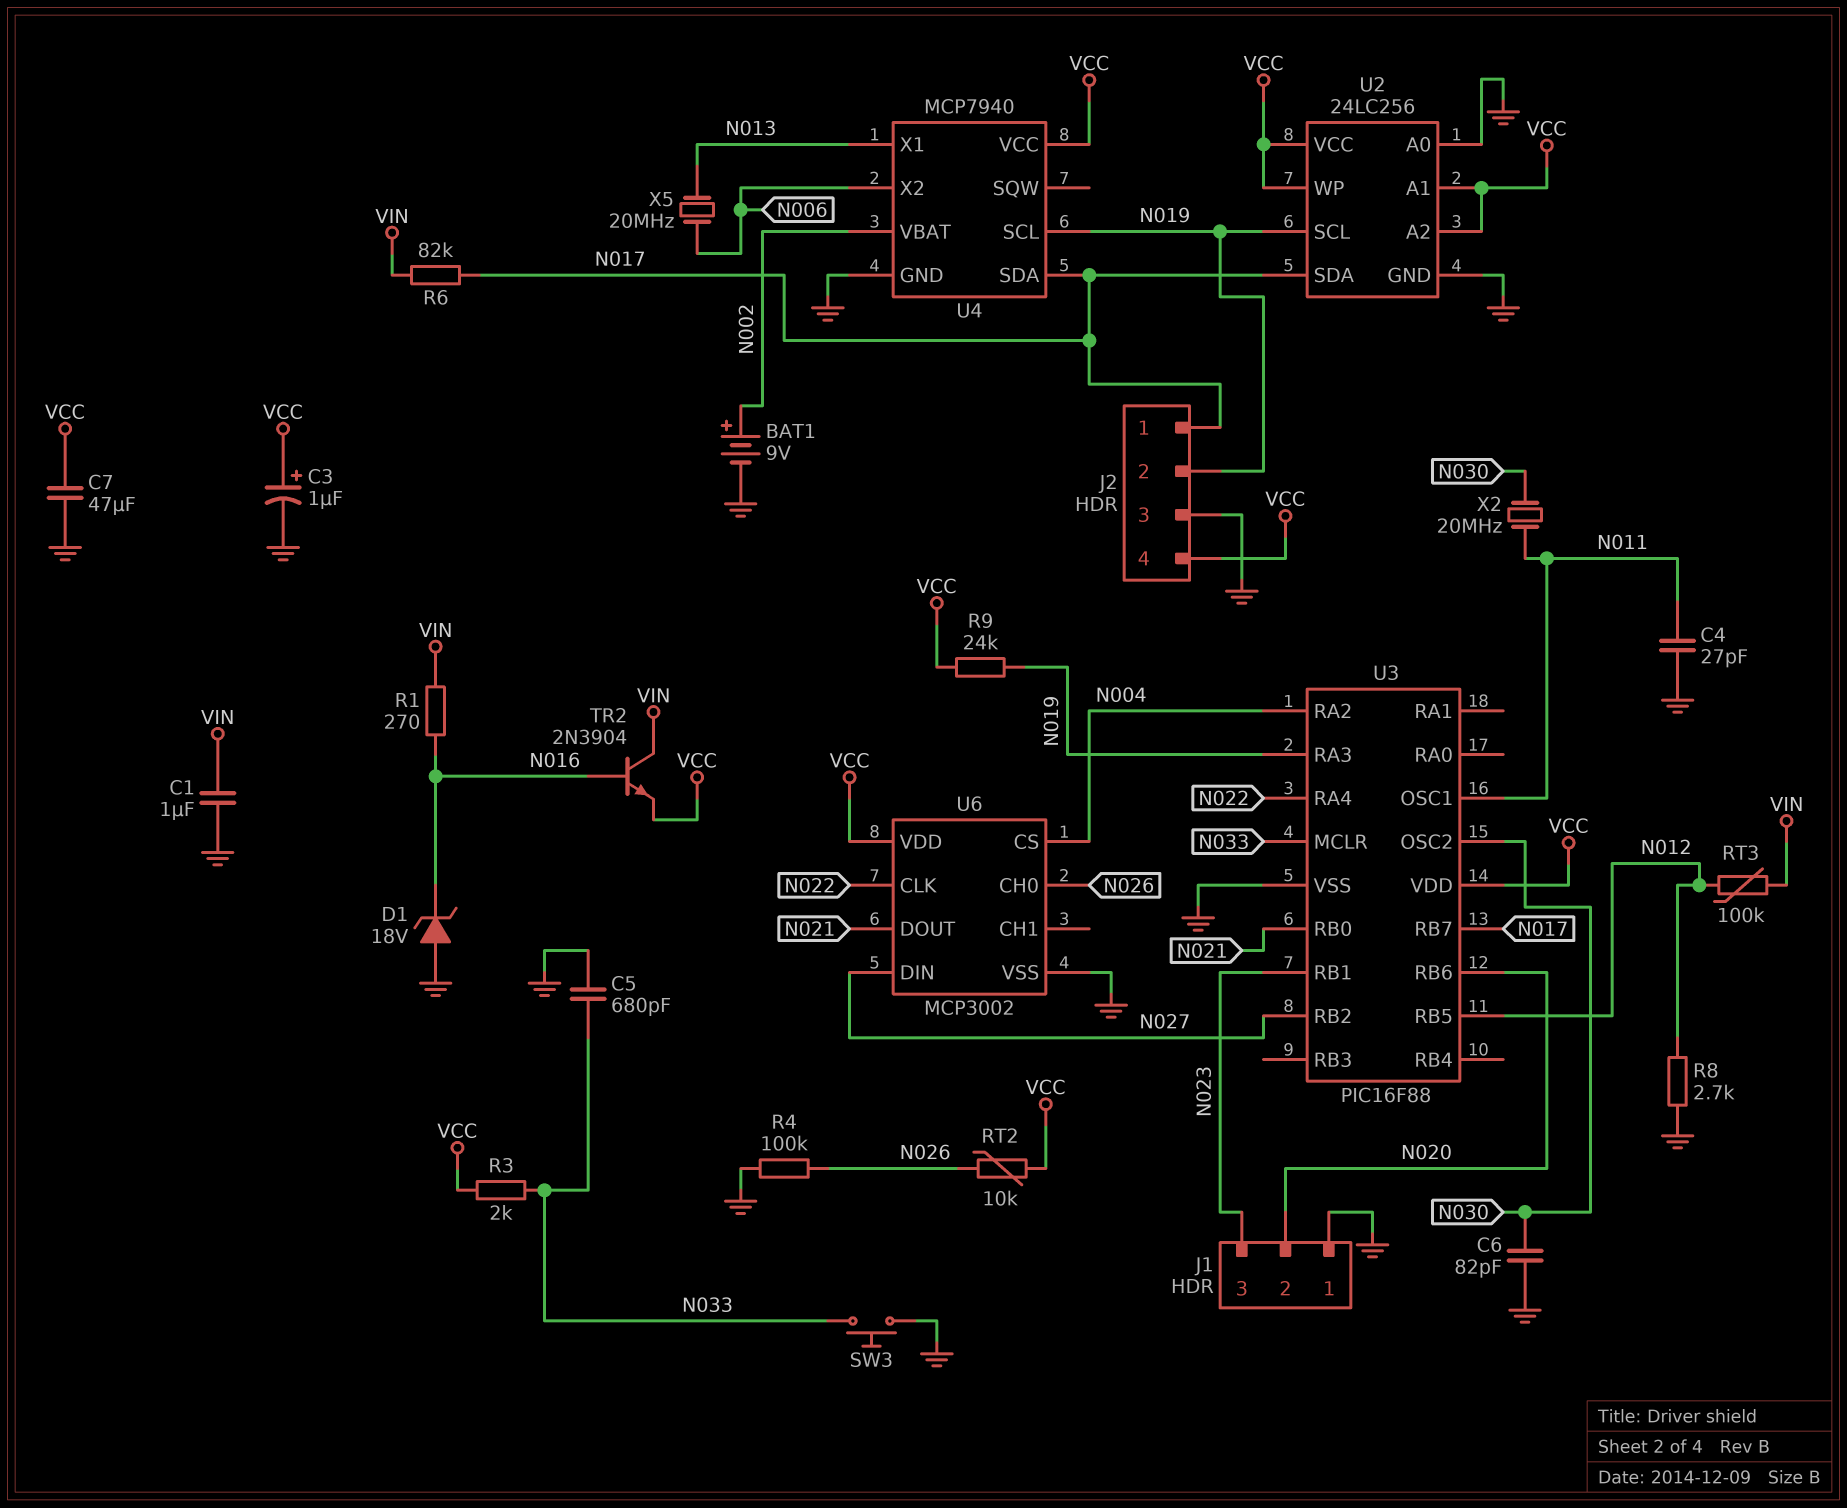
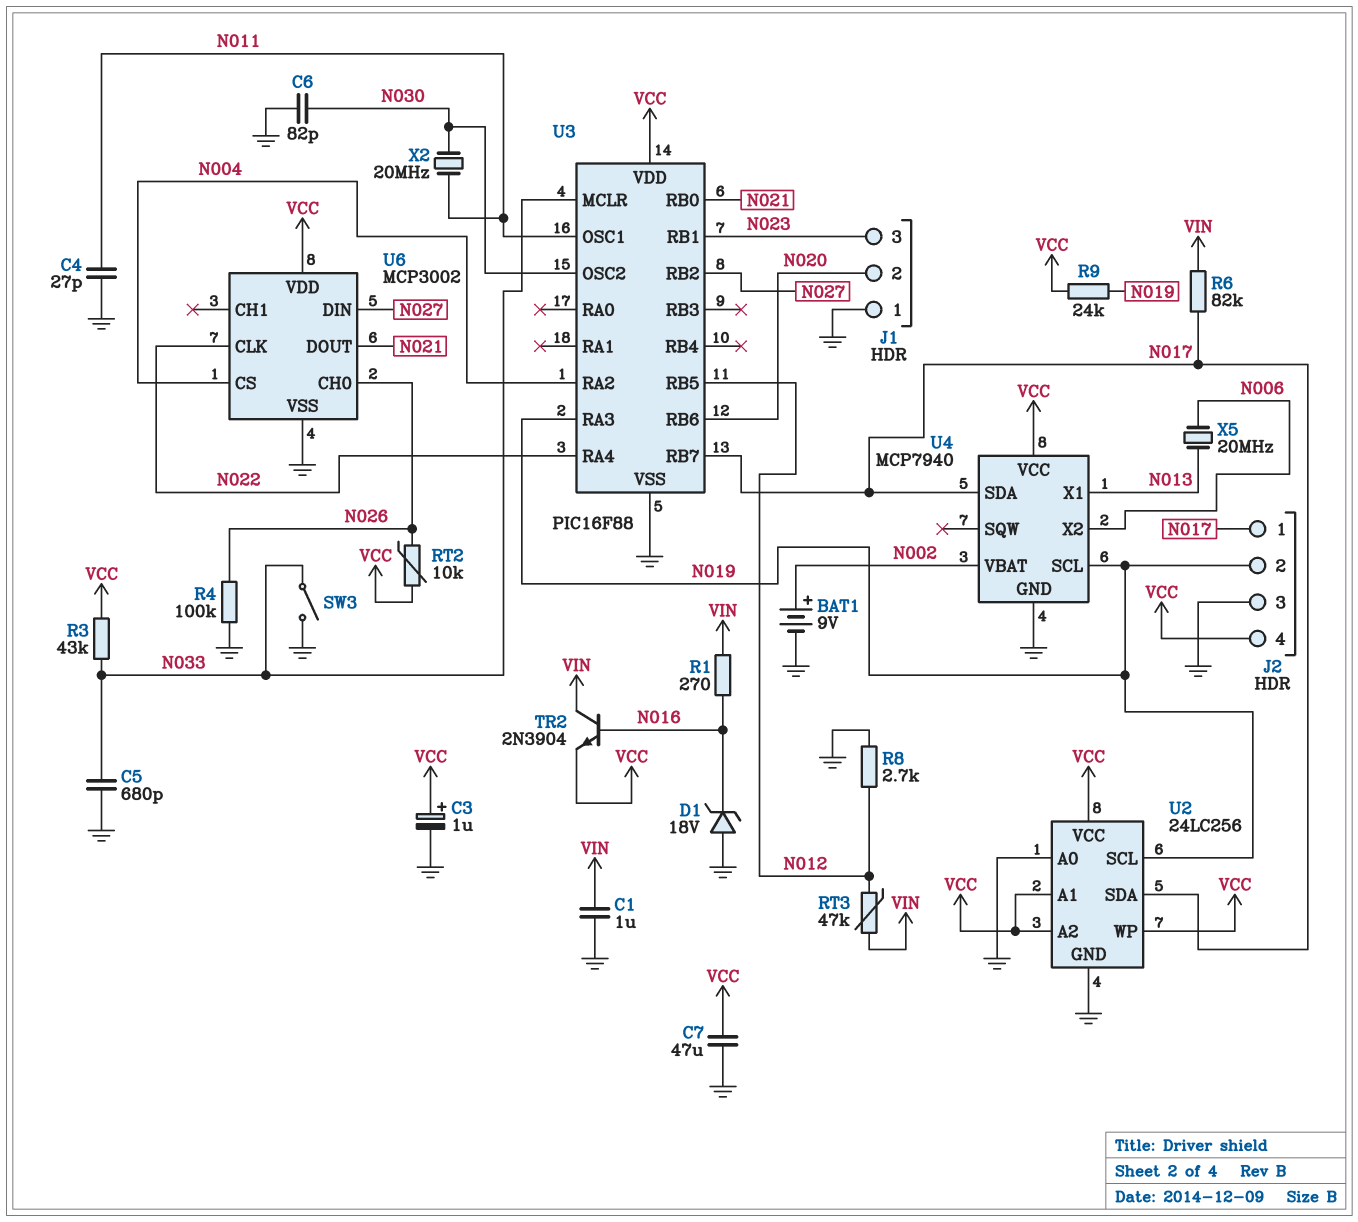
R3: 2k (N033, VCC) -> 43k (N033, VCC)
RT3: 100k (N012, VIN) -> 47k (N012, VIN)
SW3: button (GND, N033) -> switch (GND, N033)

